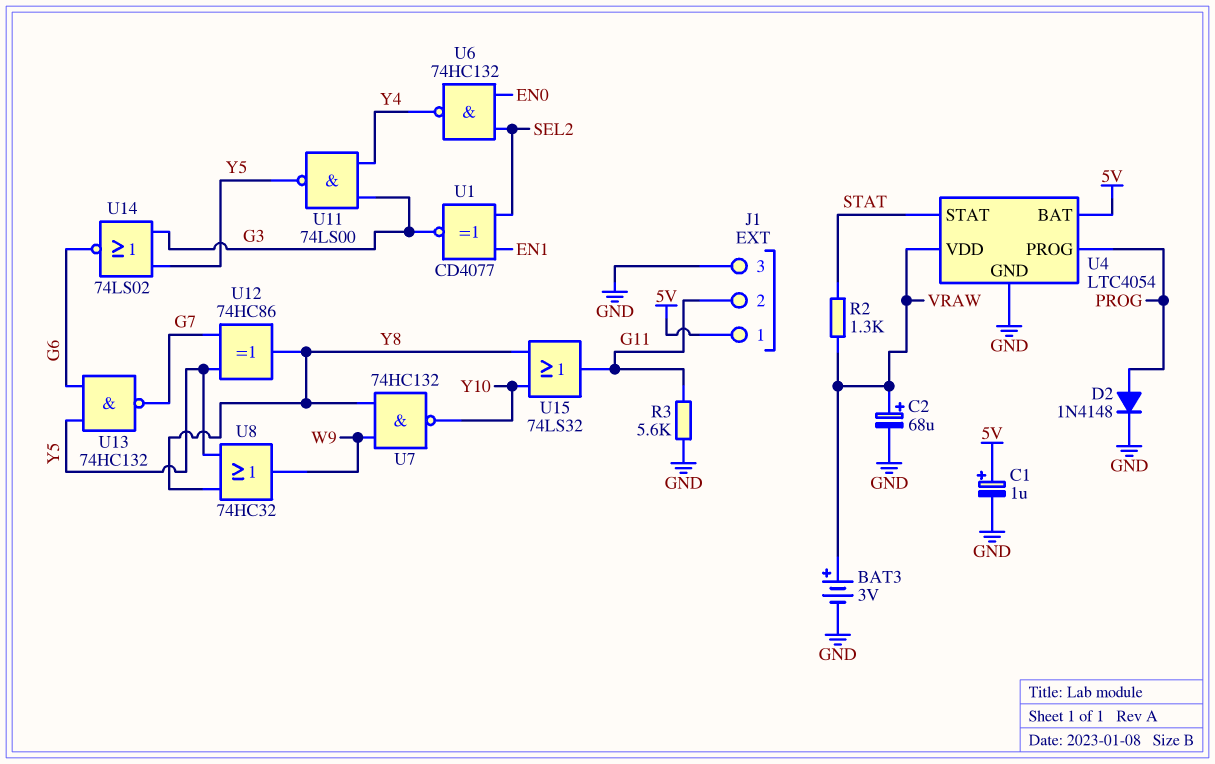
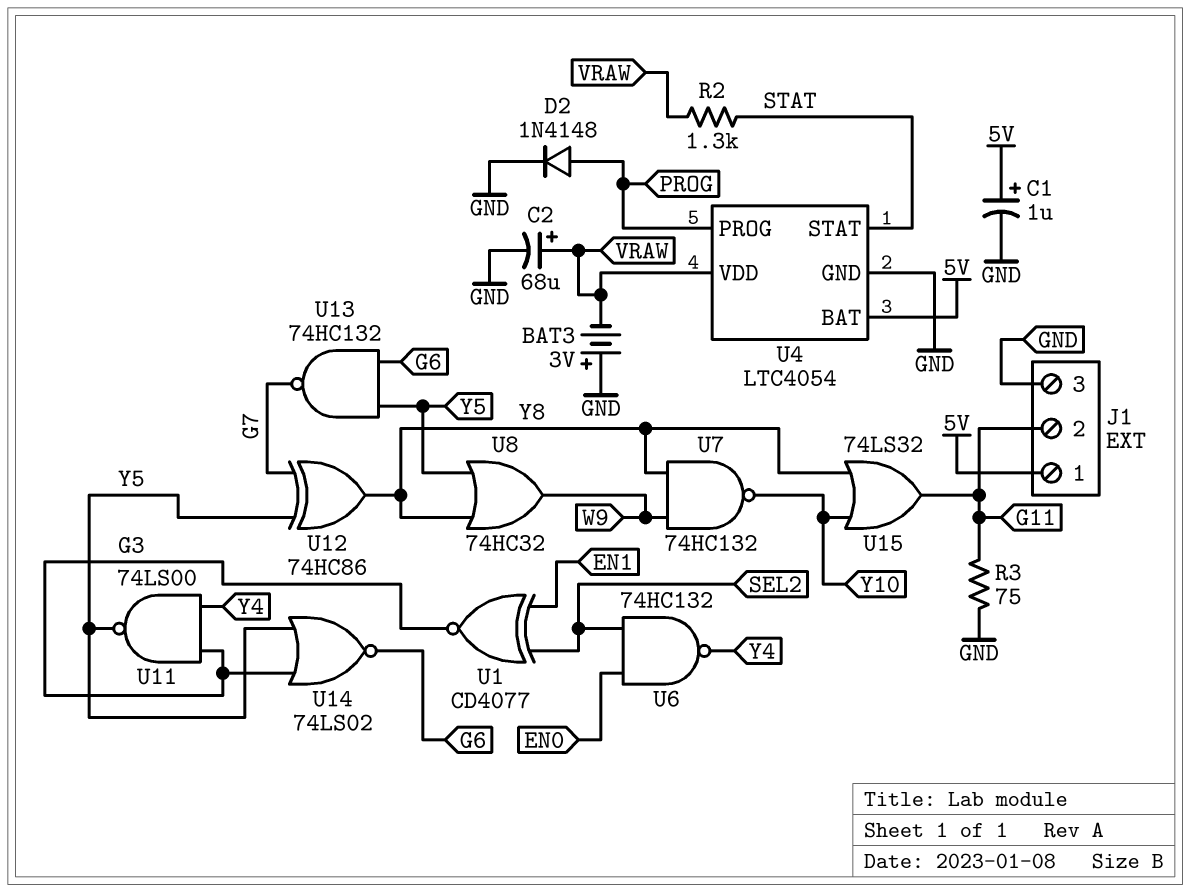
BAT3: 3V (plus VRAW, minus GND) -> 3V (plus GND, minus VRAW)
R3: 5.6k (G11, GND) -> 75 (G11, GND)

